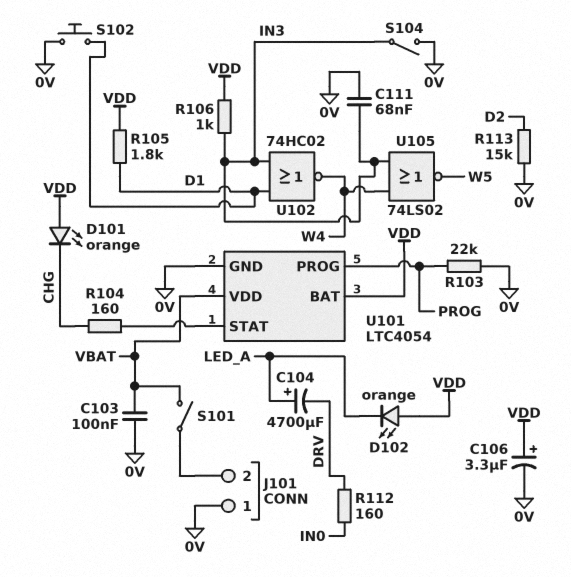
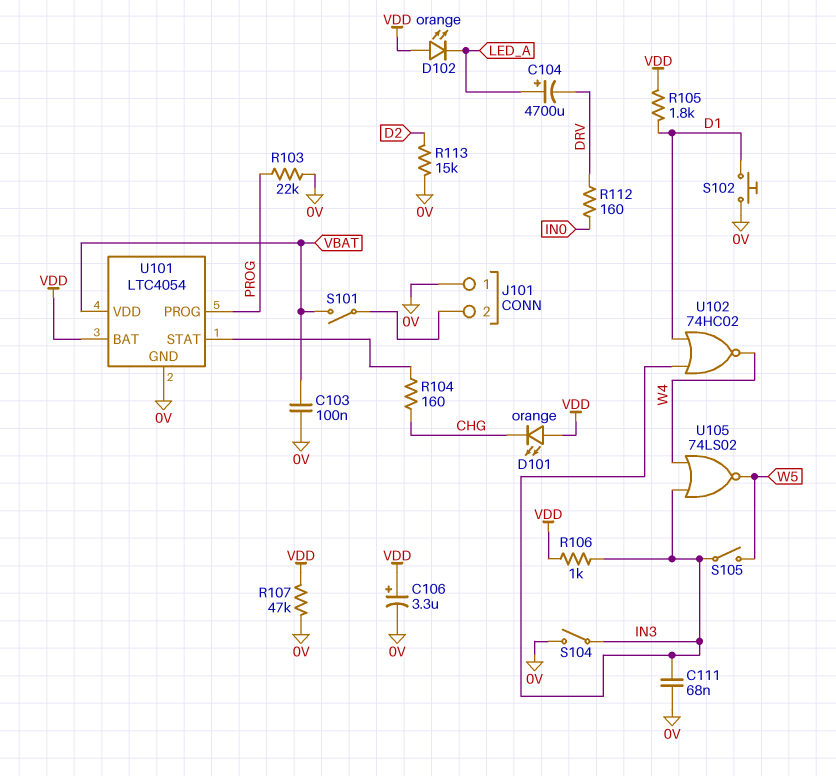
R107: none -> 47k (0V, VDD)
S105: none -> switch (IN3, W5)

